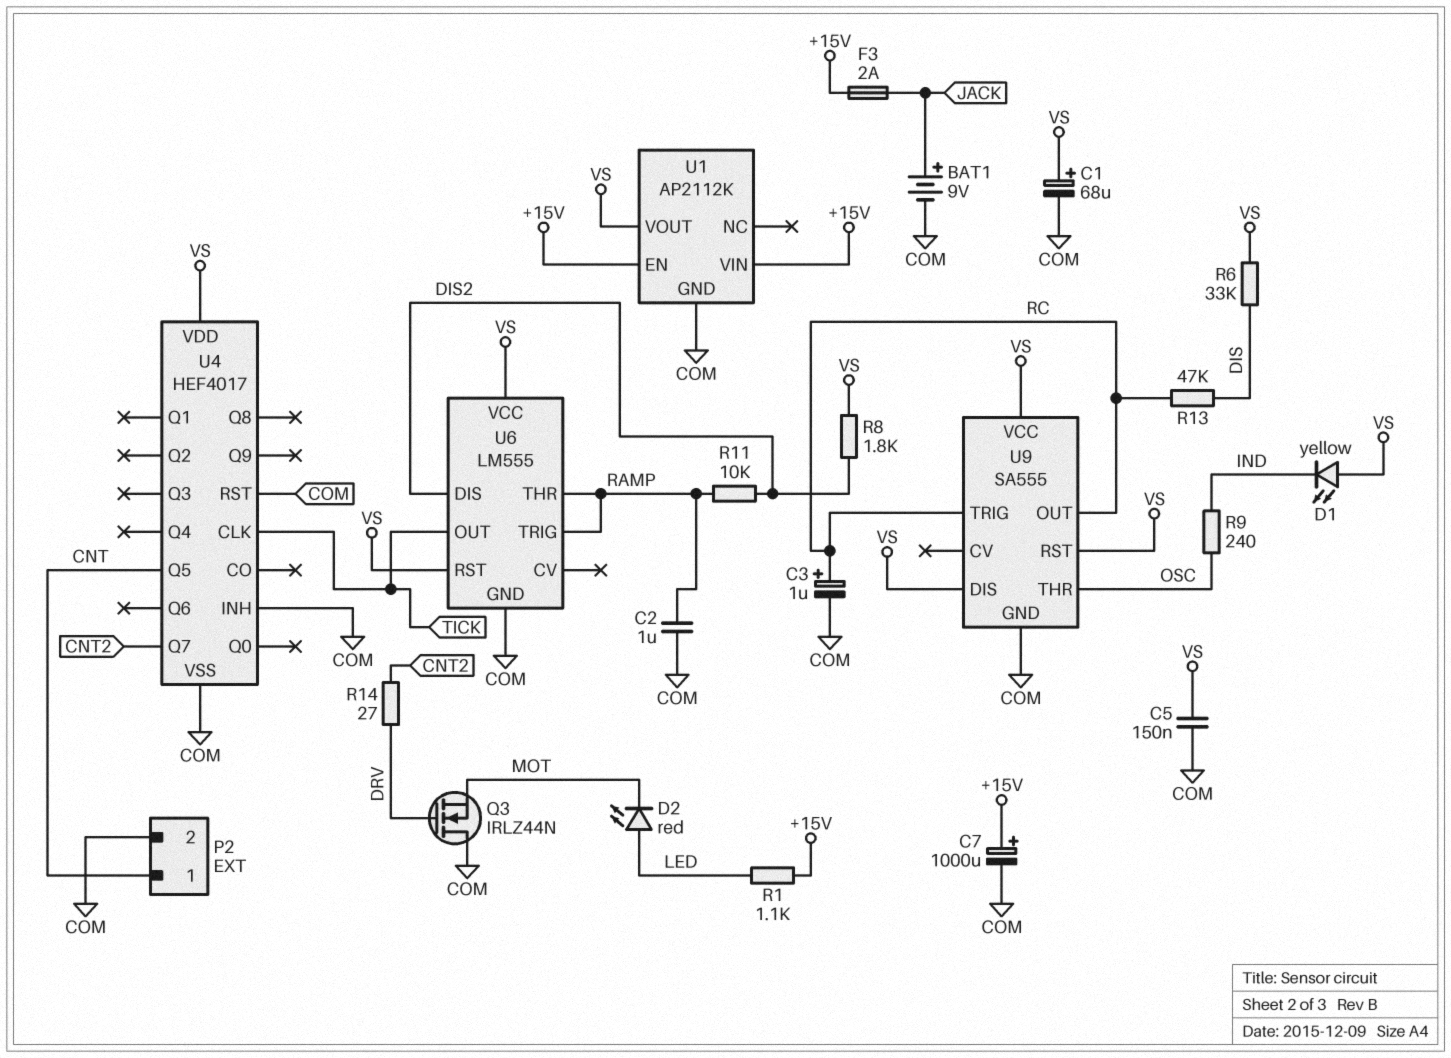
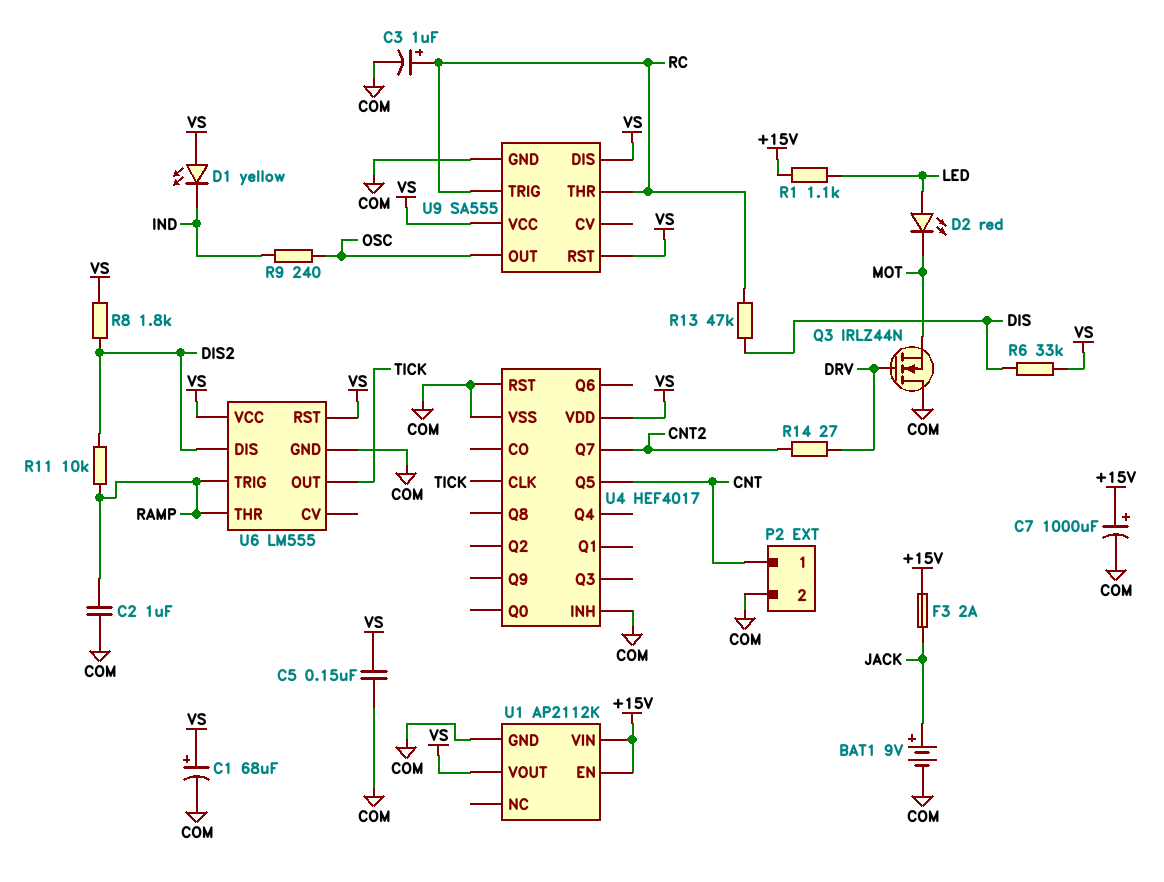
U9 pin OUT: RC -> OSC
U9 pin THR: OSC -> RC

